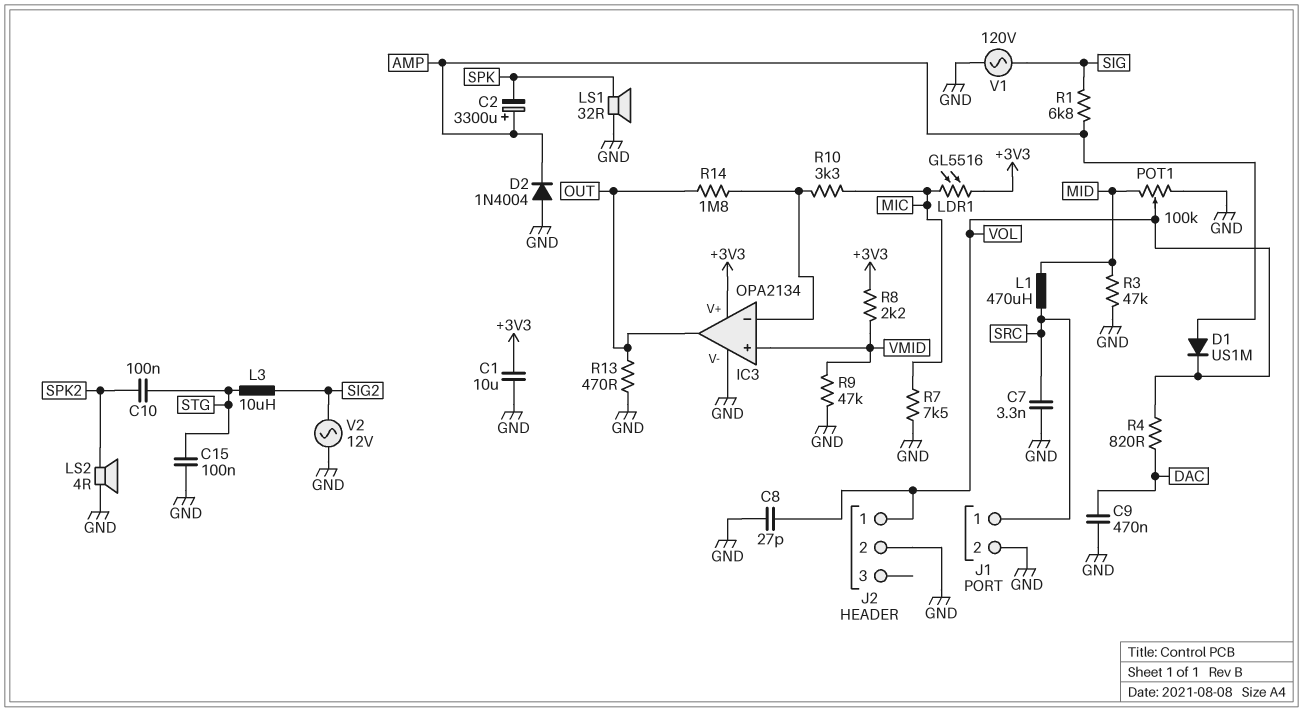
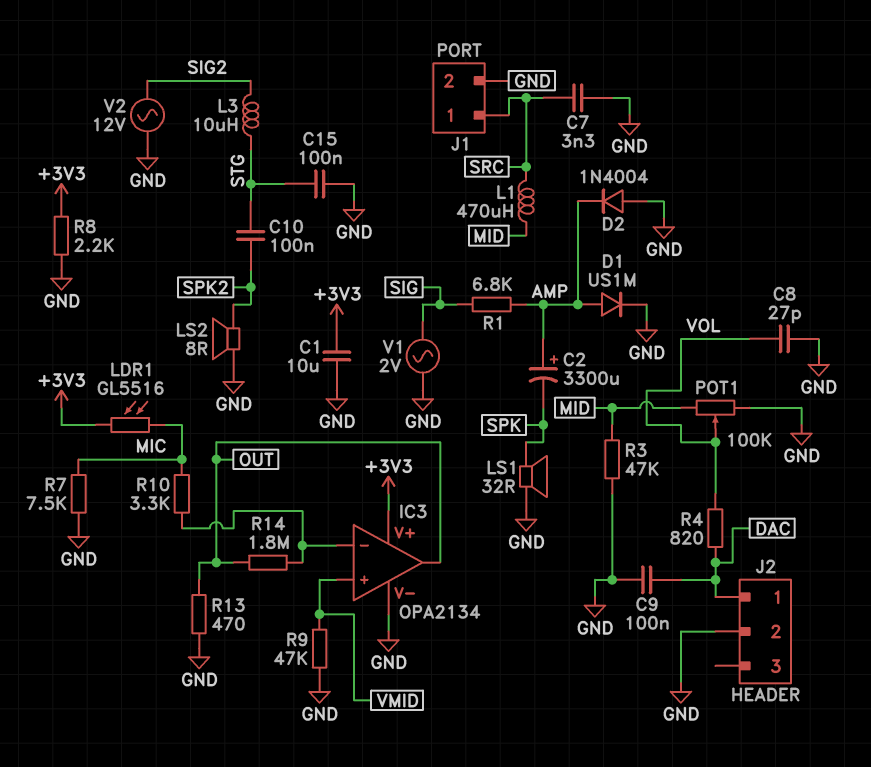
C9: 470nF (DAC, GND) -> 100nF (DAC, GND)
D1: diode US1M (A AMP, K VOL) -> diode US1M (A AMP, K GND)
J2 pin 1: VOL -> DAC
LS2: speaker 4R (GND, SPK2) -> speaker 8R (GND, SPK2)
R8: 2.2k (+3V3, VMID) -> 2.2k (+3V3, GND)
V1: AC 120V (GND, SIG) -> AC 2V (GND, SIG)

